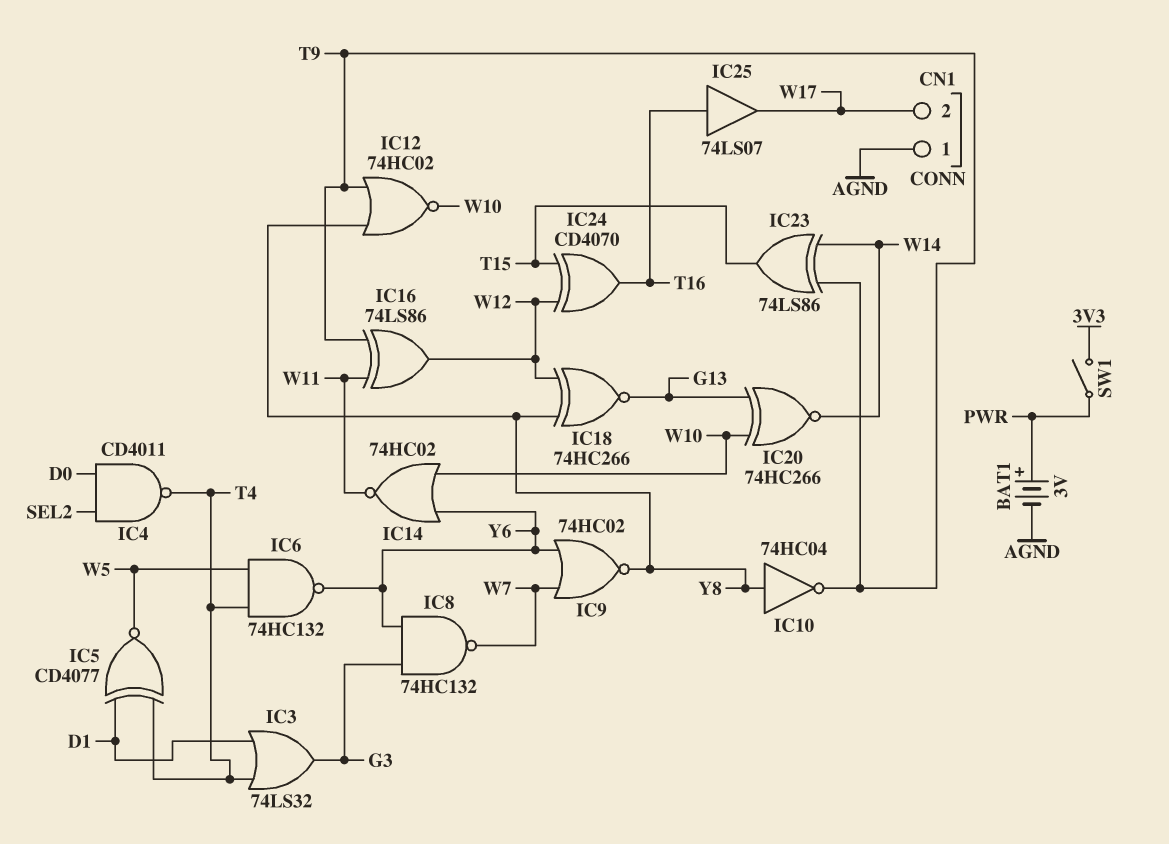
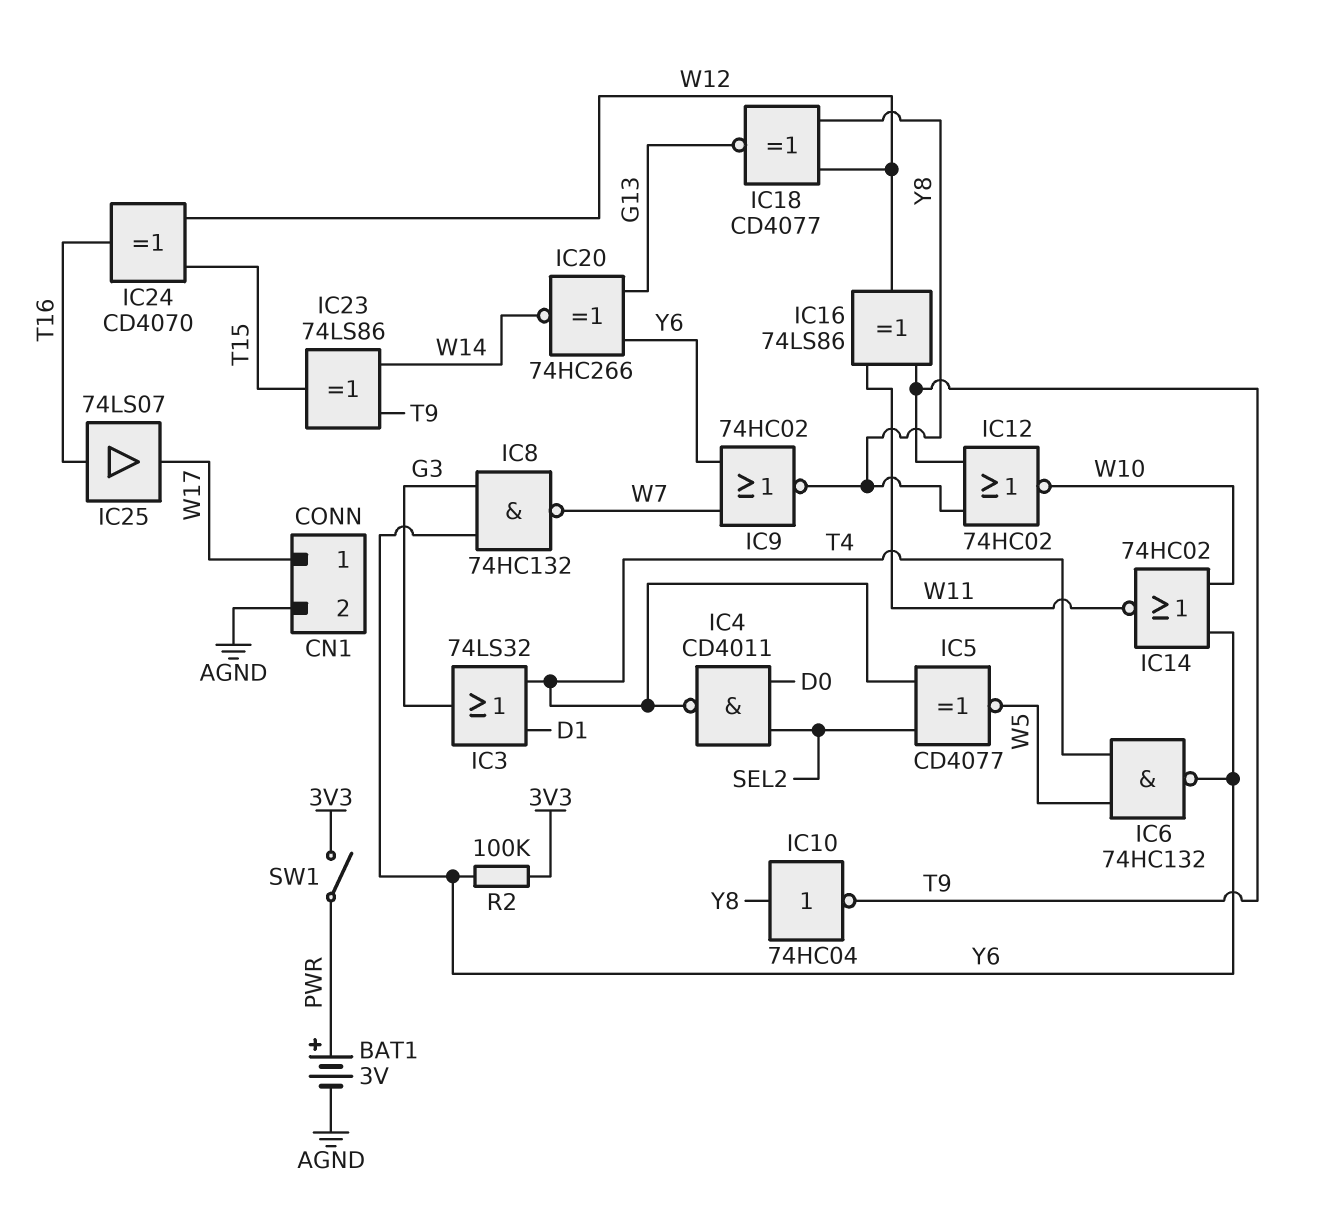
CN1 pin 1: AGND -> W17
CN1 pin 2: W17 -> AGND
IC5: XNOR CD4077 (in D1, in T4, out W5) -> XNOR CD4077 (in SEL2, in T4, out W5)
IC18: XNOR 74HC266 (in W12, in Y8, out G13) -> XNOR CD4077 (in W12, in Y8, out G13)
IC20: XNOR 74HC266 (in G13, in W10, out W14) -> XNOR 74HC266 (in G13, in Y6, out W14)
R2: none -> 100k (3V3, Y6)

